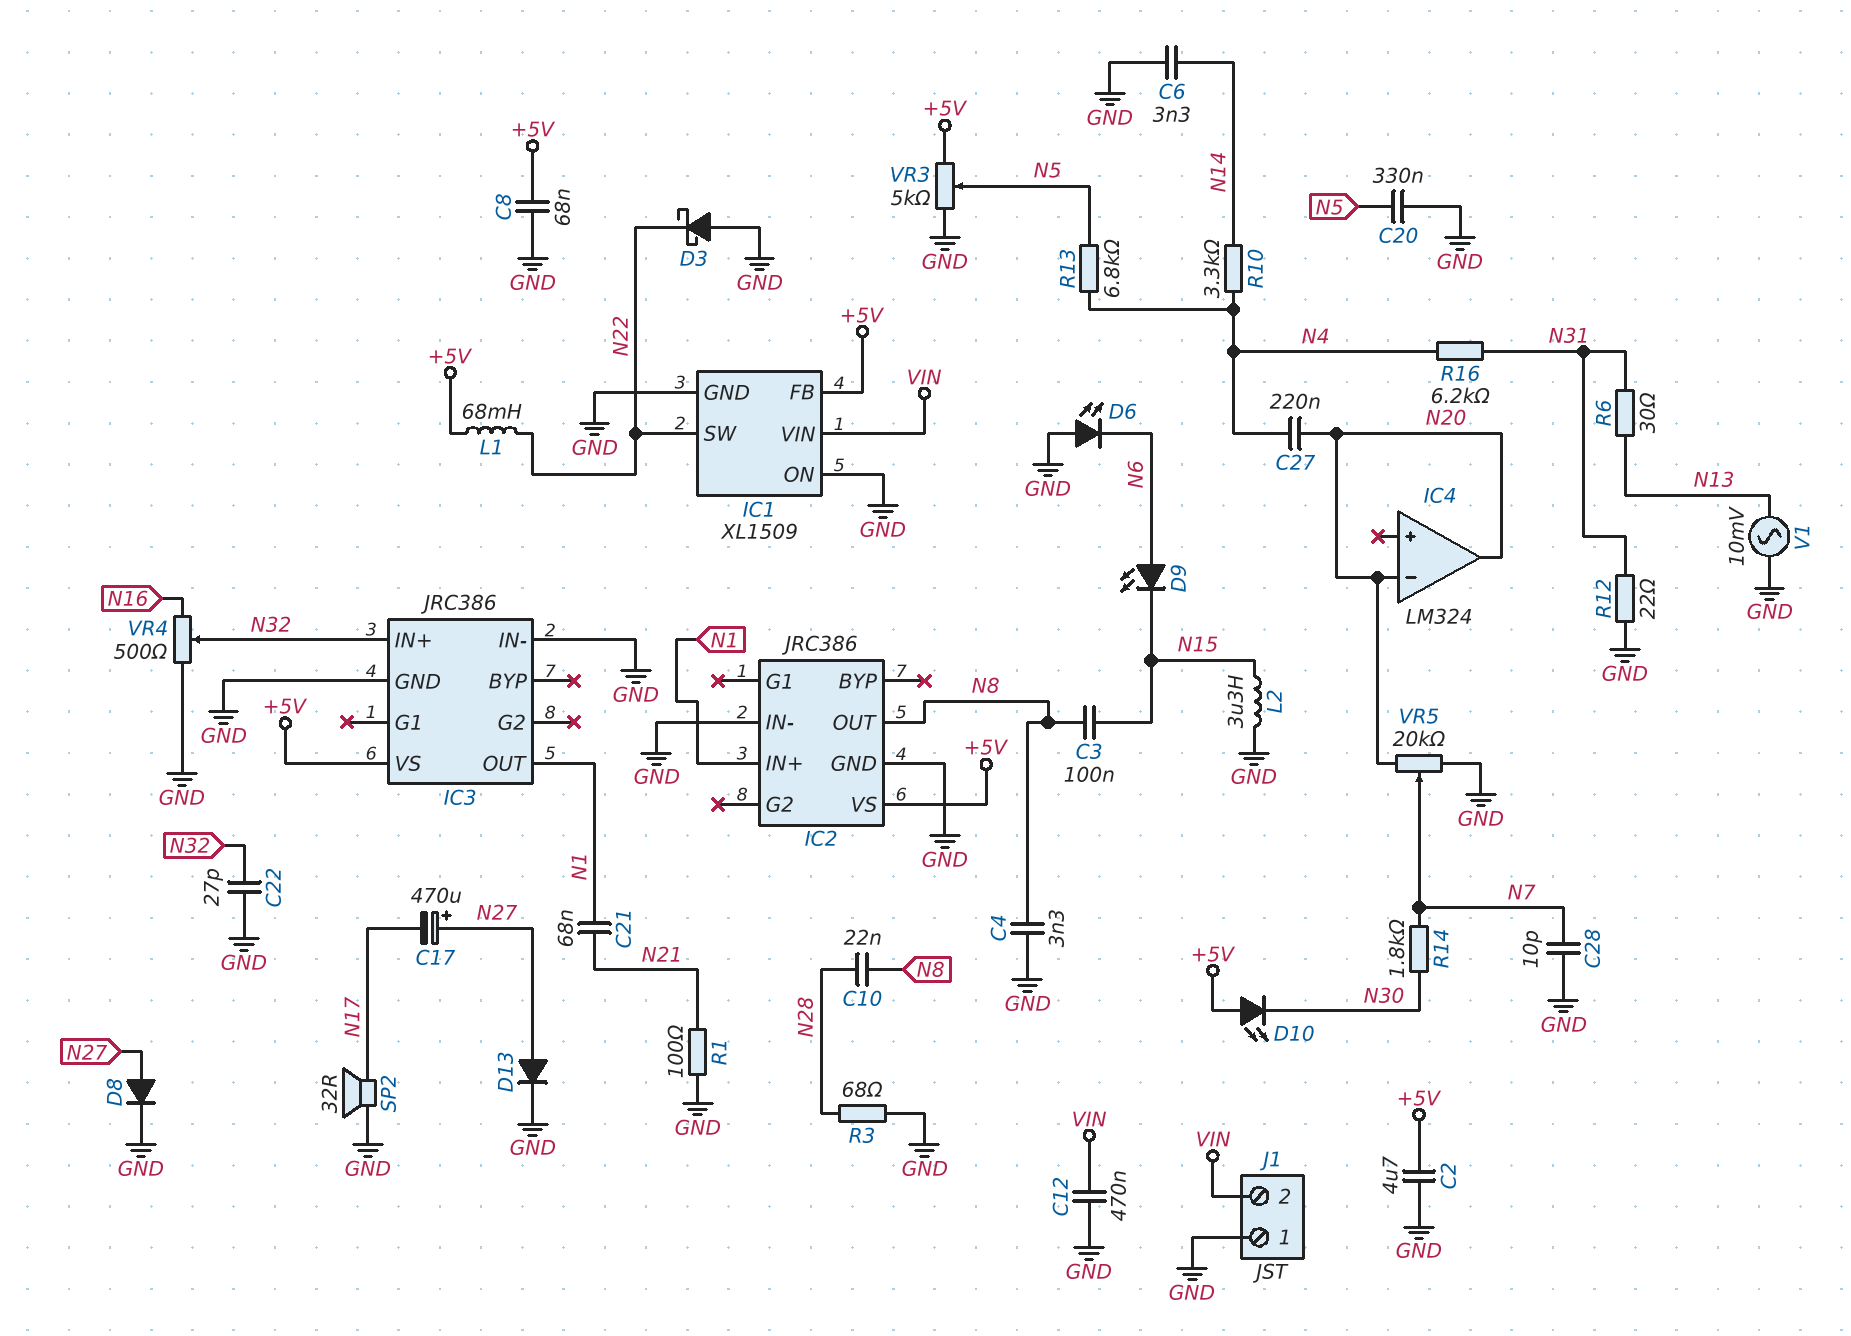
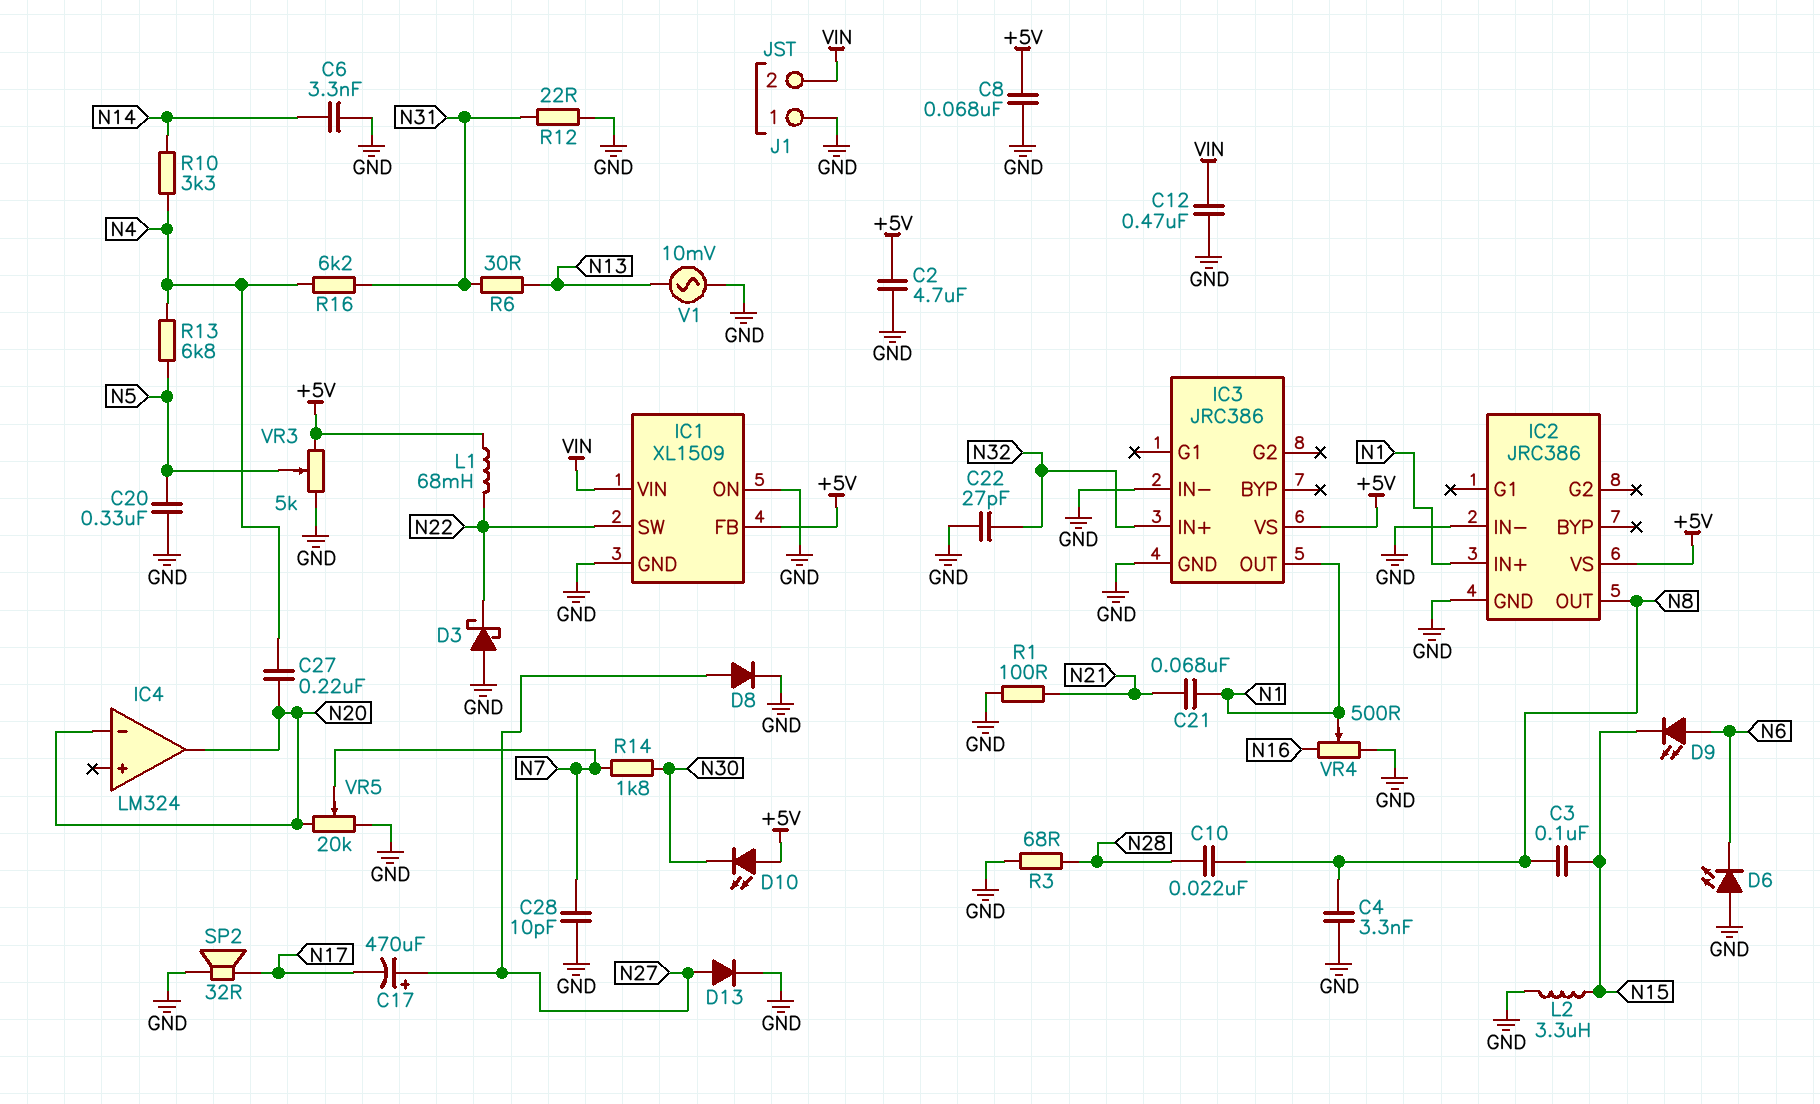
VR4: 500 (GND, N16, wiper N32) -> 500 (GND, N16, wiper N1)

